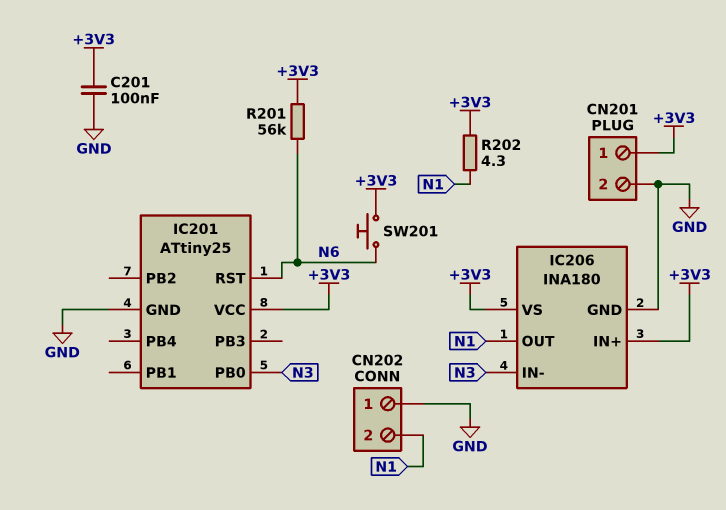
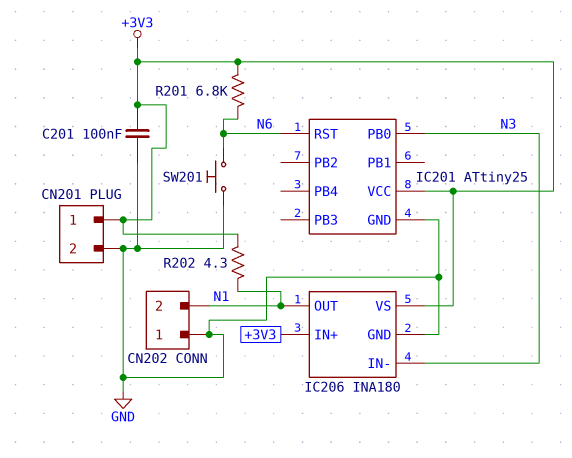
R201: 56k (+3V3, N6) -> 6.8k (+3V3, N6)
SW201: button (+3V3, N6) -> button (GND, N6)

